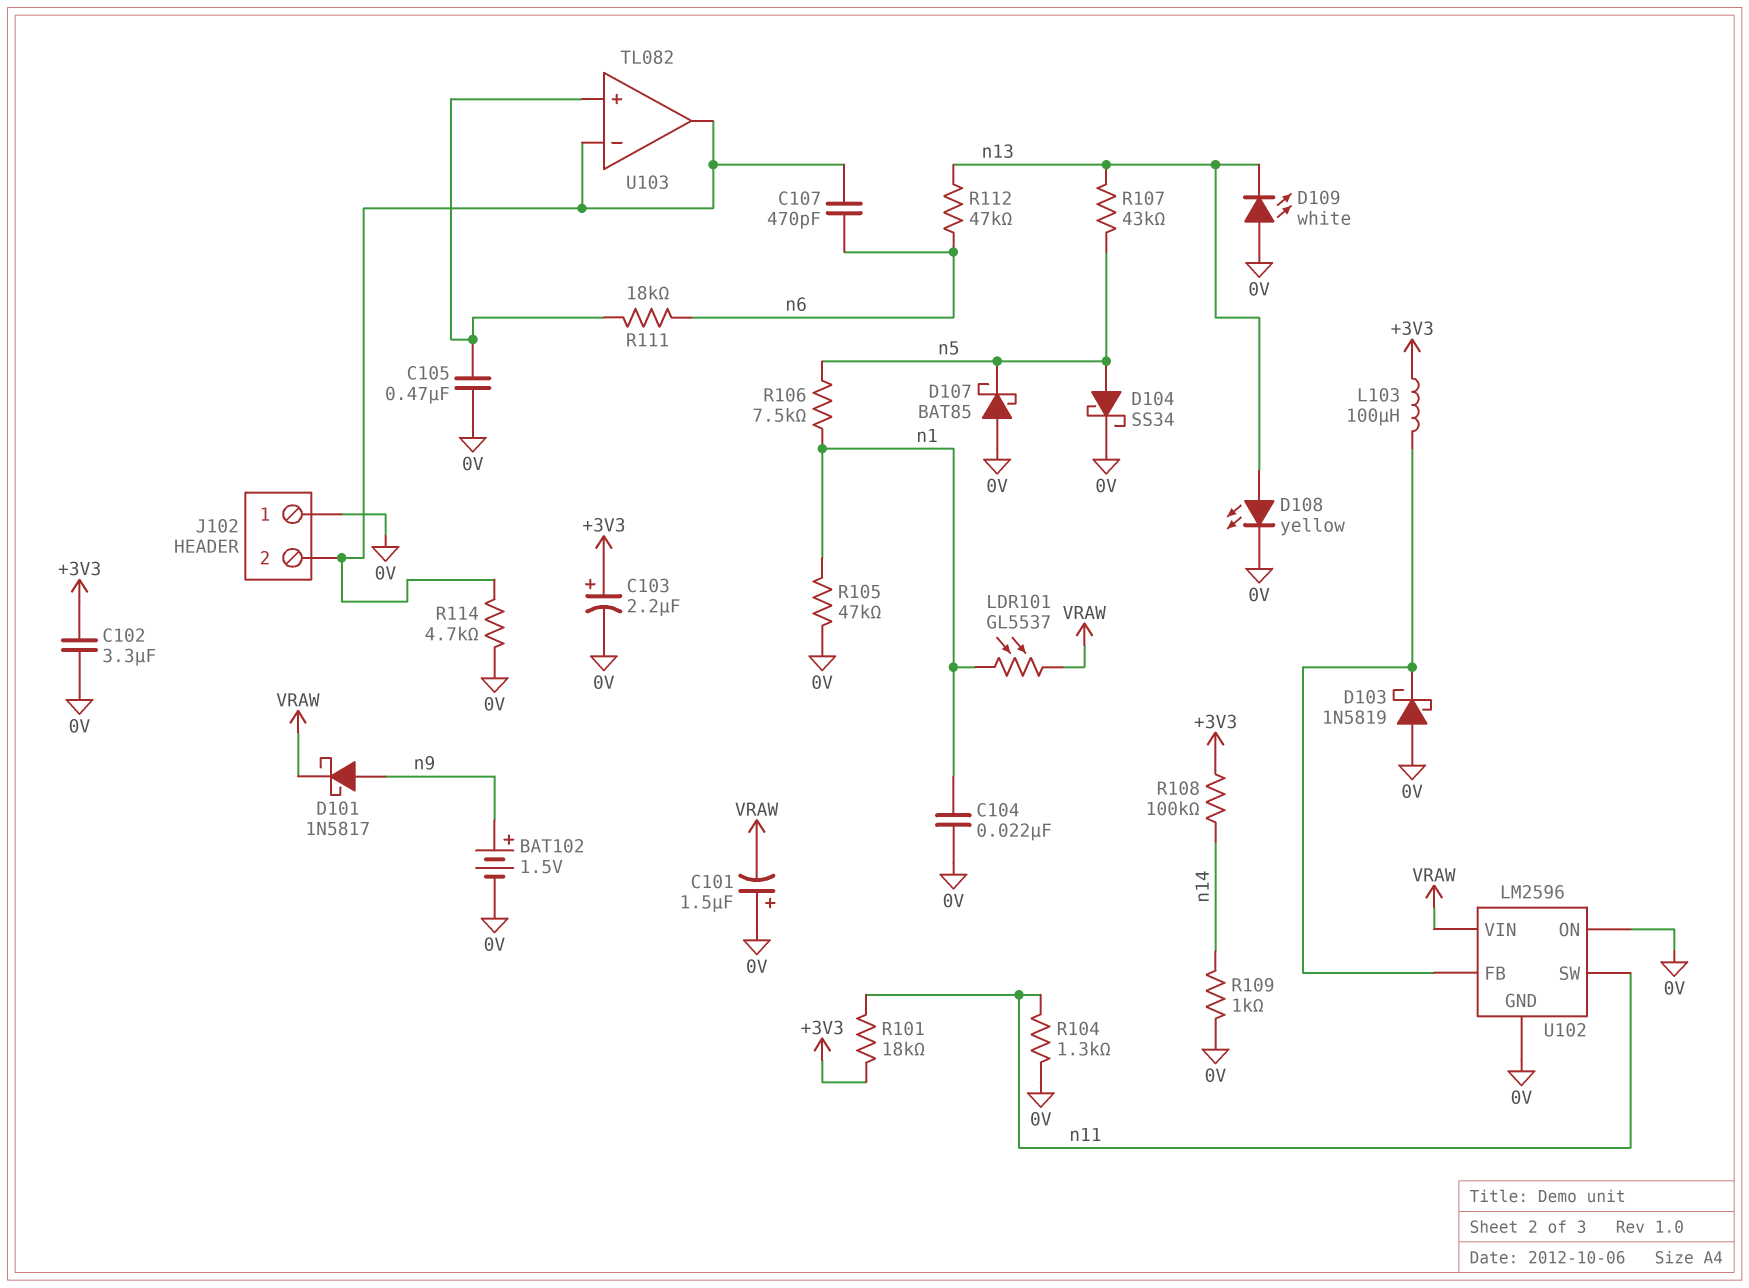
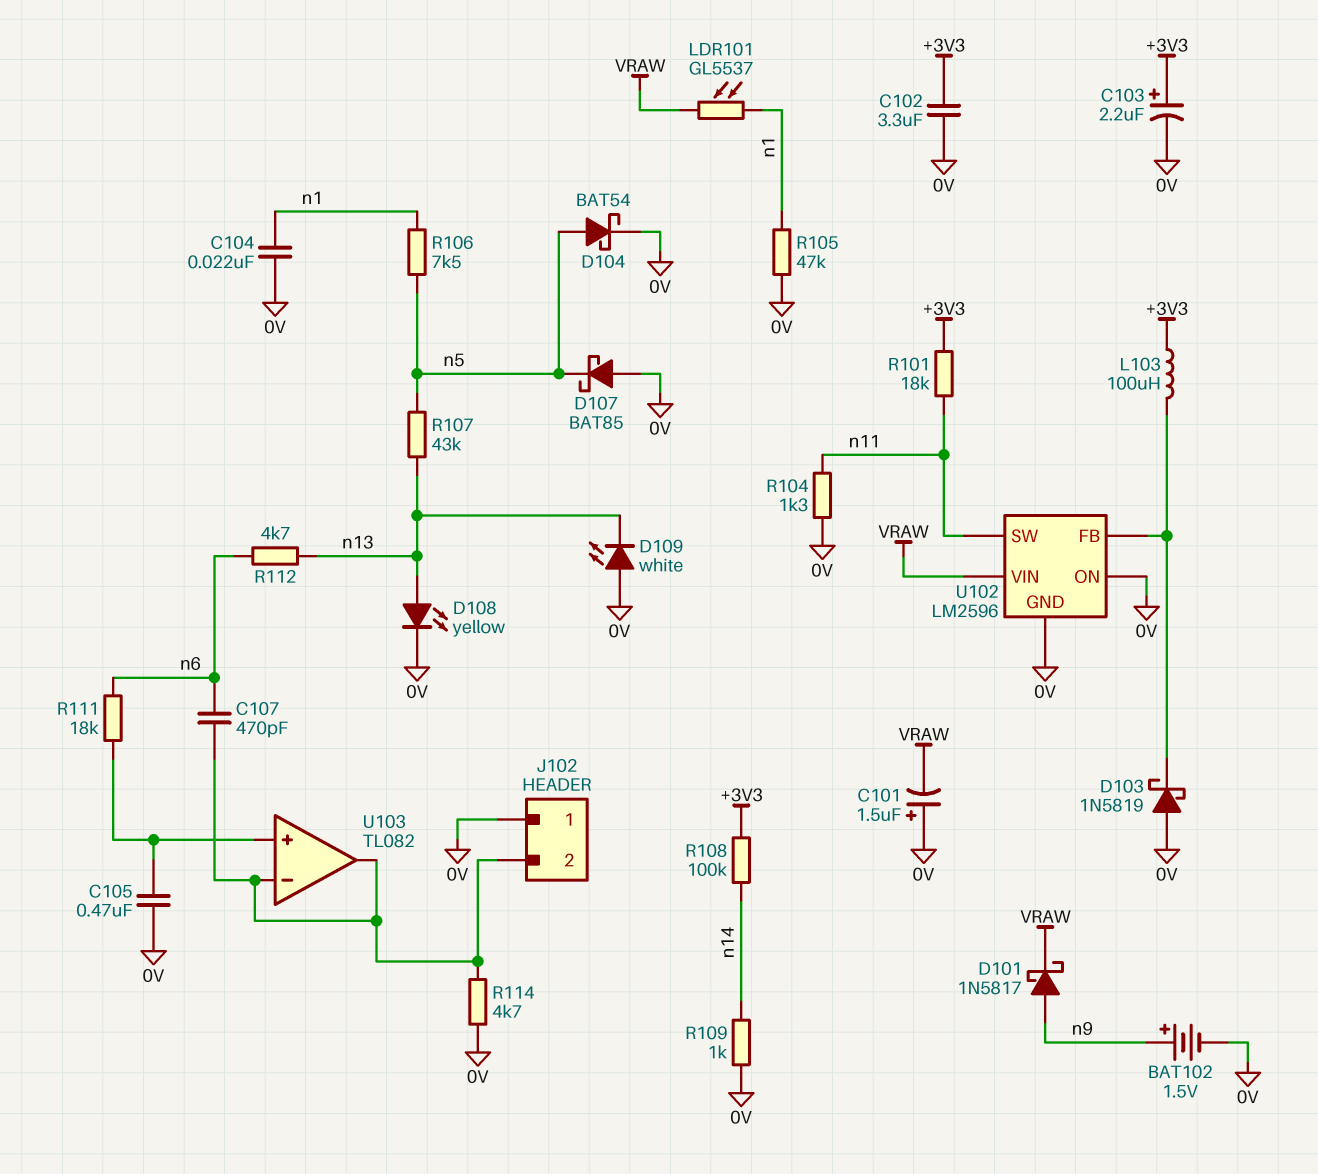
D104: schottky SS34 (A n5, K 0V) -> schottky BAT54 (A n5, K 0V)
R112: 47k (n6, n13) -> 4.7k (n6, n13)

